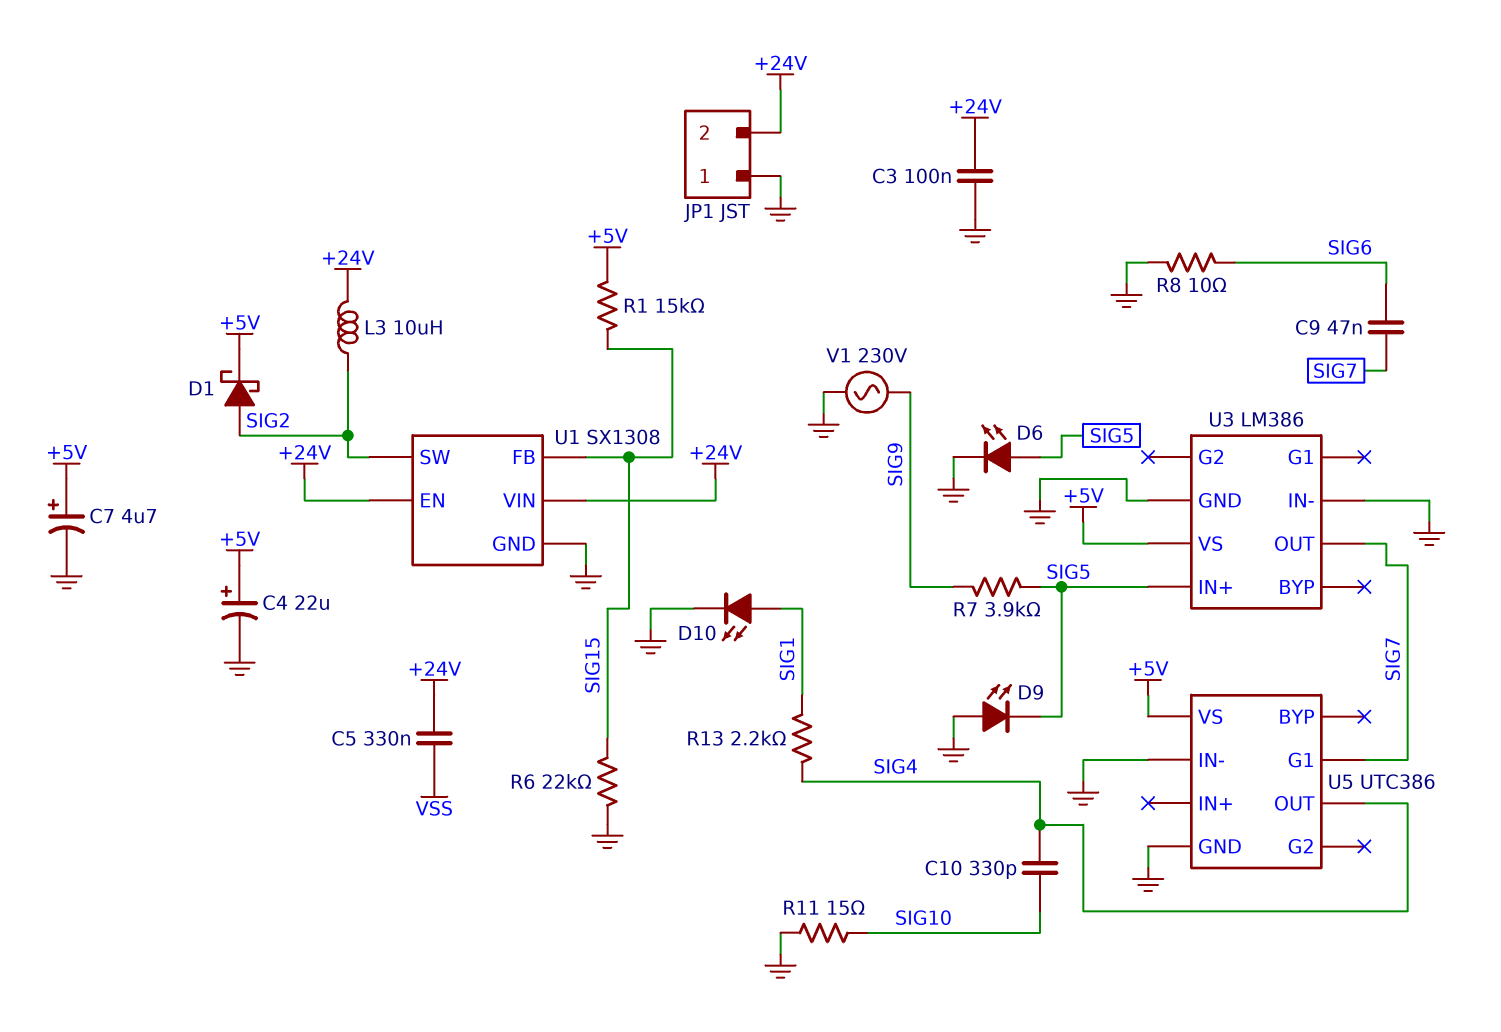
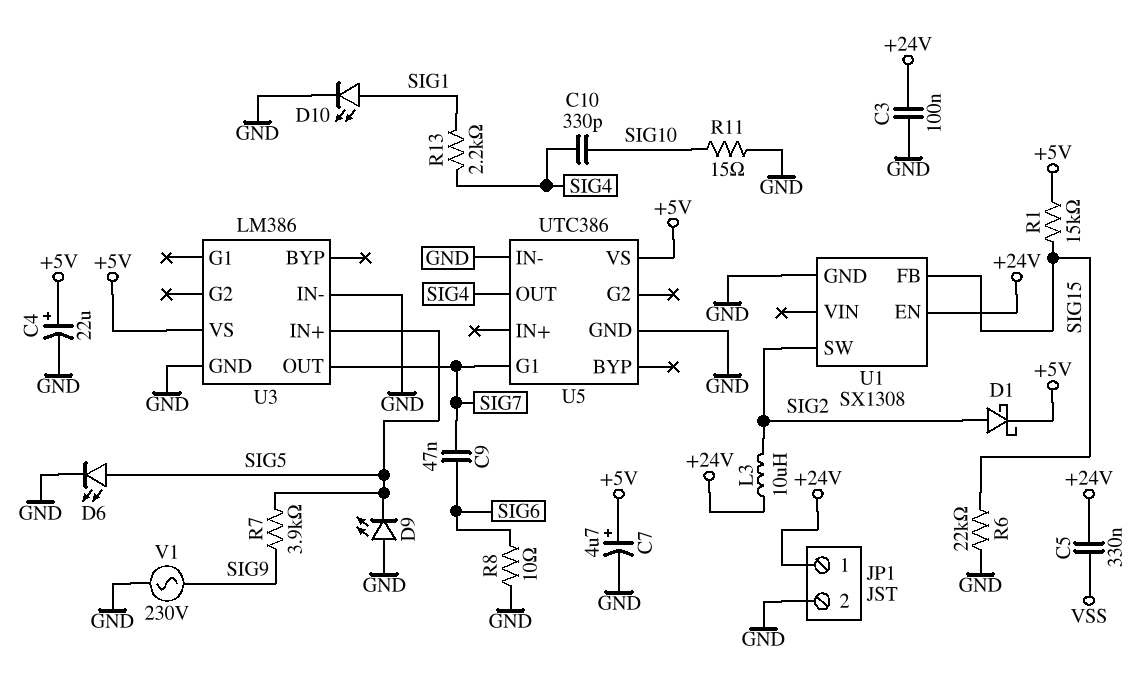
JP1 pin 1: GND -> +24V
JP1 pin 2: +24V -> GND
U1 pin VIN: +24V -> none

